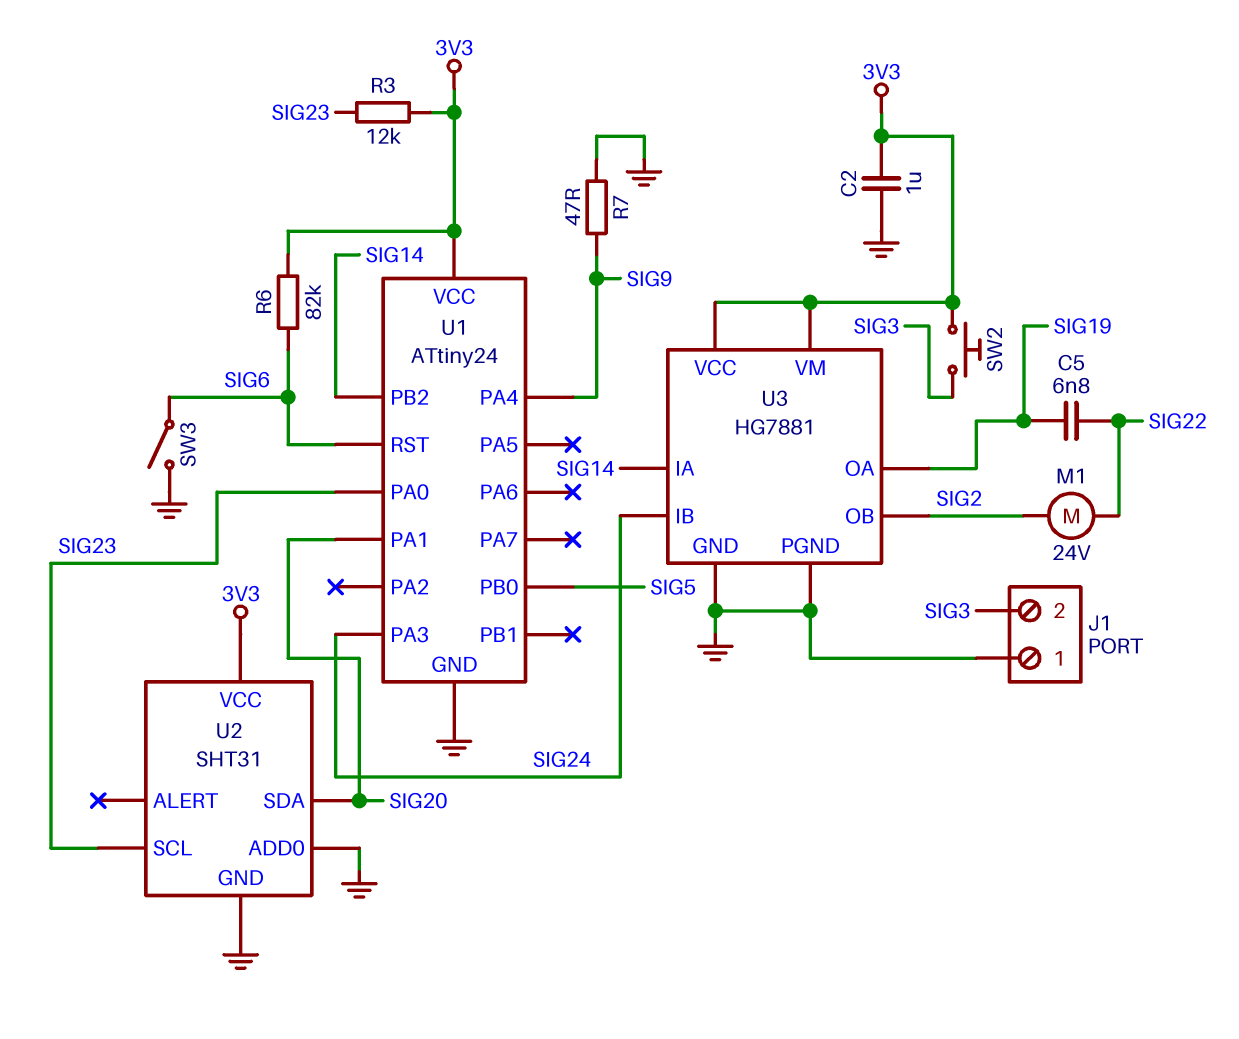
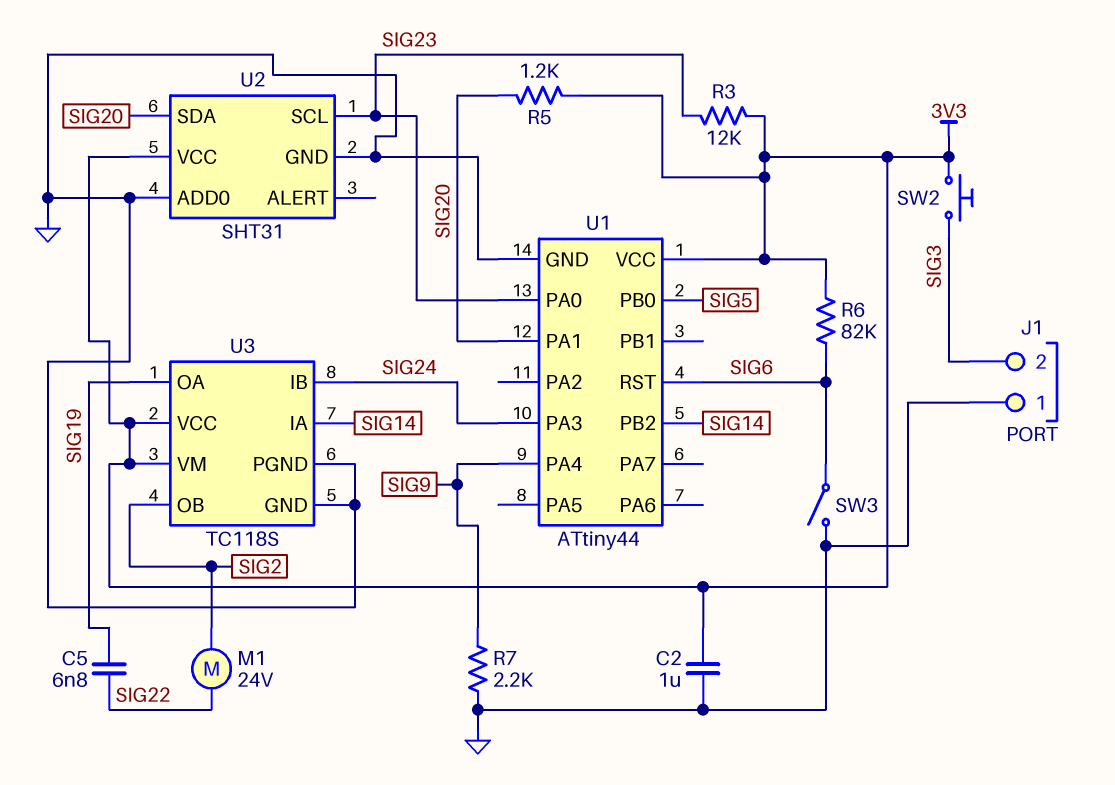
R5: none -> 1.2k (3V3, SIG20)
R7: 47 (GND, SIG9) -> 2.2k (GND, SIG9)
U1: ATtiny24 -> ATtiny44
U3: HG7881 -> TC118S

